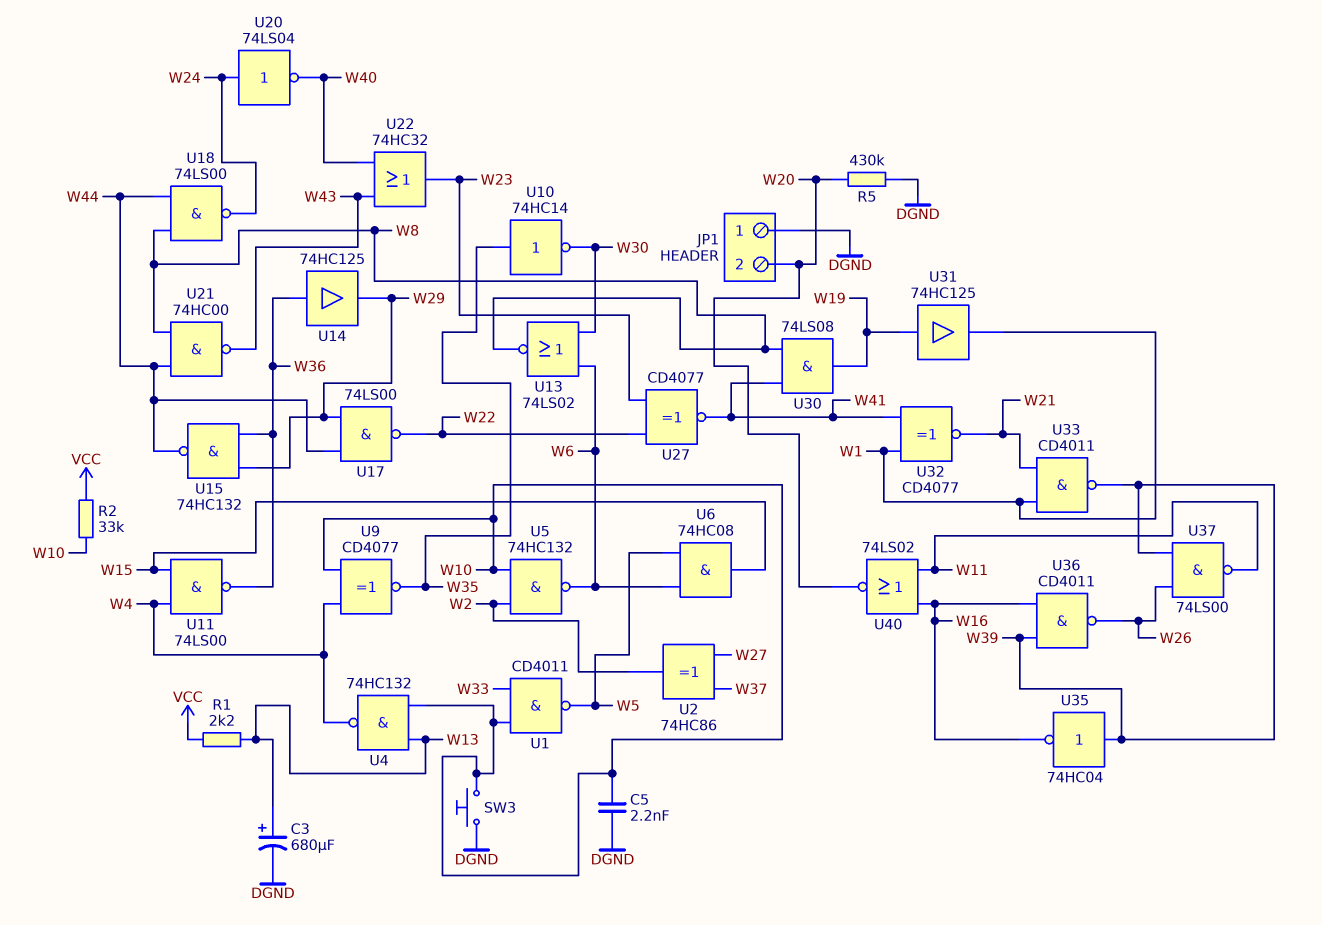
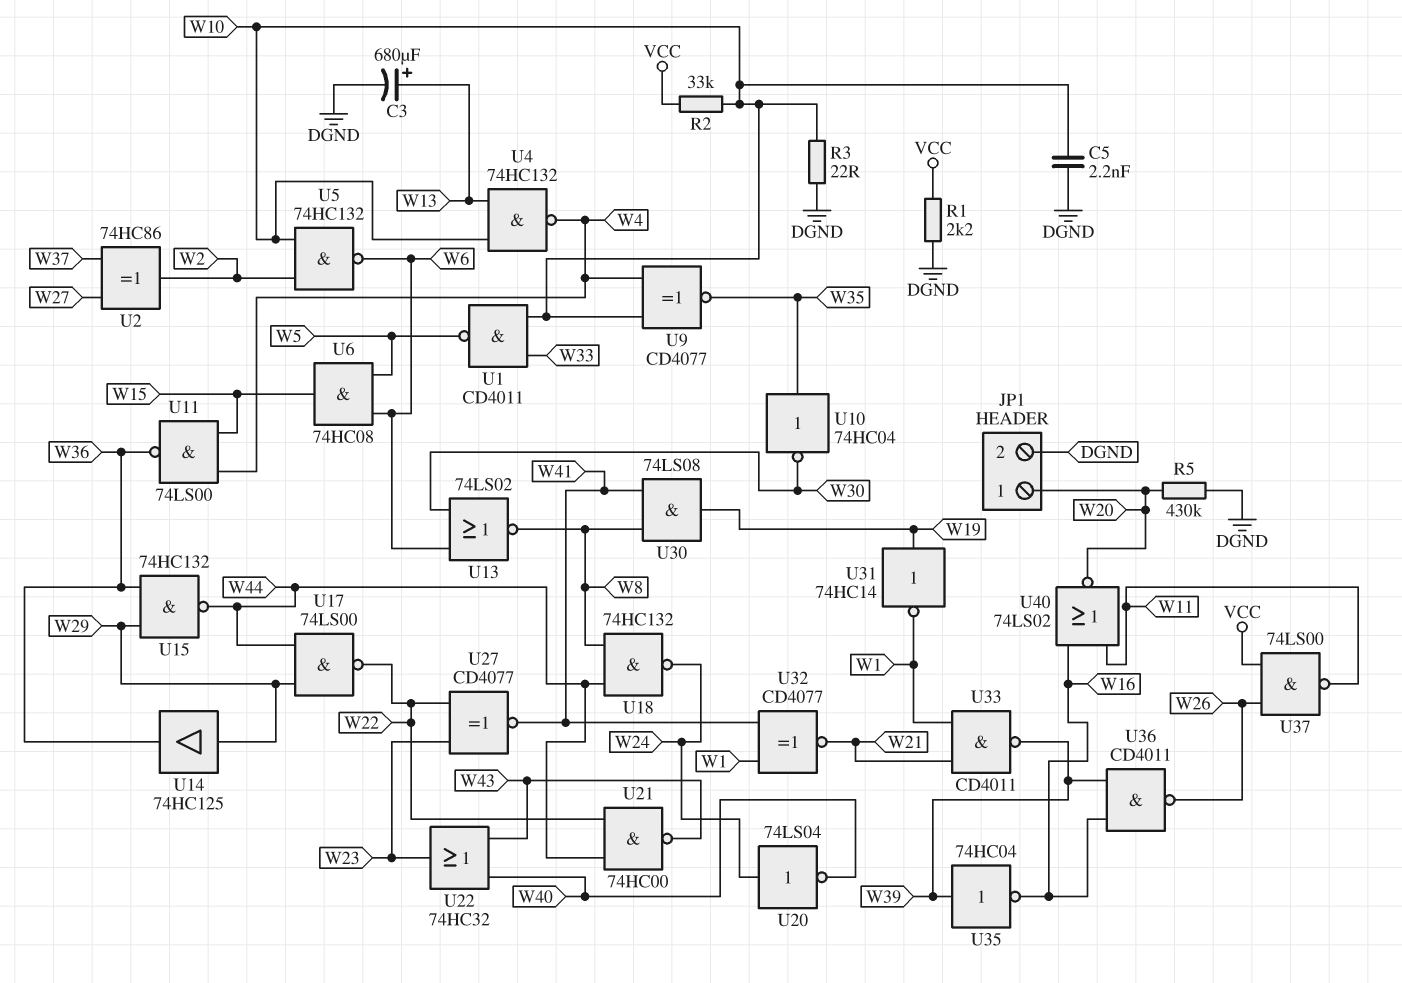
JP1 pin 1: DGND -> W20
JP1 pin 2: W20 -> DGND
R1: 2.2k (VCC, W13) -> 2.2k (DGND, VCC)
R3: none -> 22 (DGND, W10)
SW3: button (DGND, W10) -> none
U10: NOT 74HC14 (in W35, out W30) -> NOT 74HC04 (in W35, out W30)
U14: buffer 74HC125 (in W36, out W29) -> buffer 74HC125 (in W29, out W36)
U18: NAND 74LS00 (in W8, in W44, out W24) -> NAND 74HC132 (in W8, in W44, out W24)
U21: NAND 74HC00 (in W8, in W44, out W43) -> NAND 74HC00 (in W22, in W44, out W43)
U31: buffer 74HC125 (in W19, out W1) -> NOT 74HC14 (in W19, out W1)
U37: NAND 74LS00 (in W26, in W39, out W11) -> NAND 74LS00 (in VCC, in W26, out W11)

